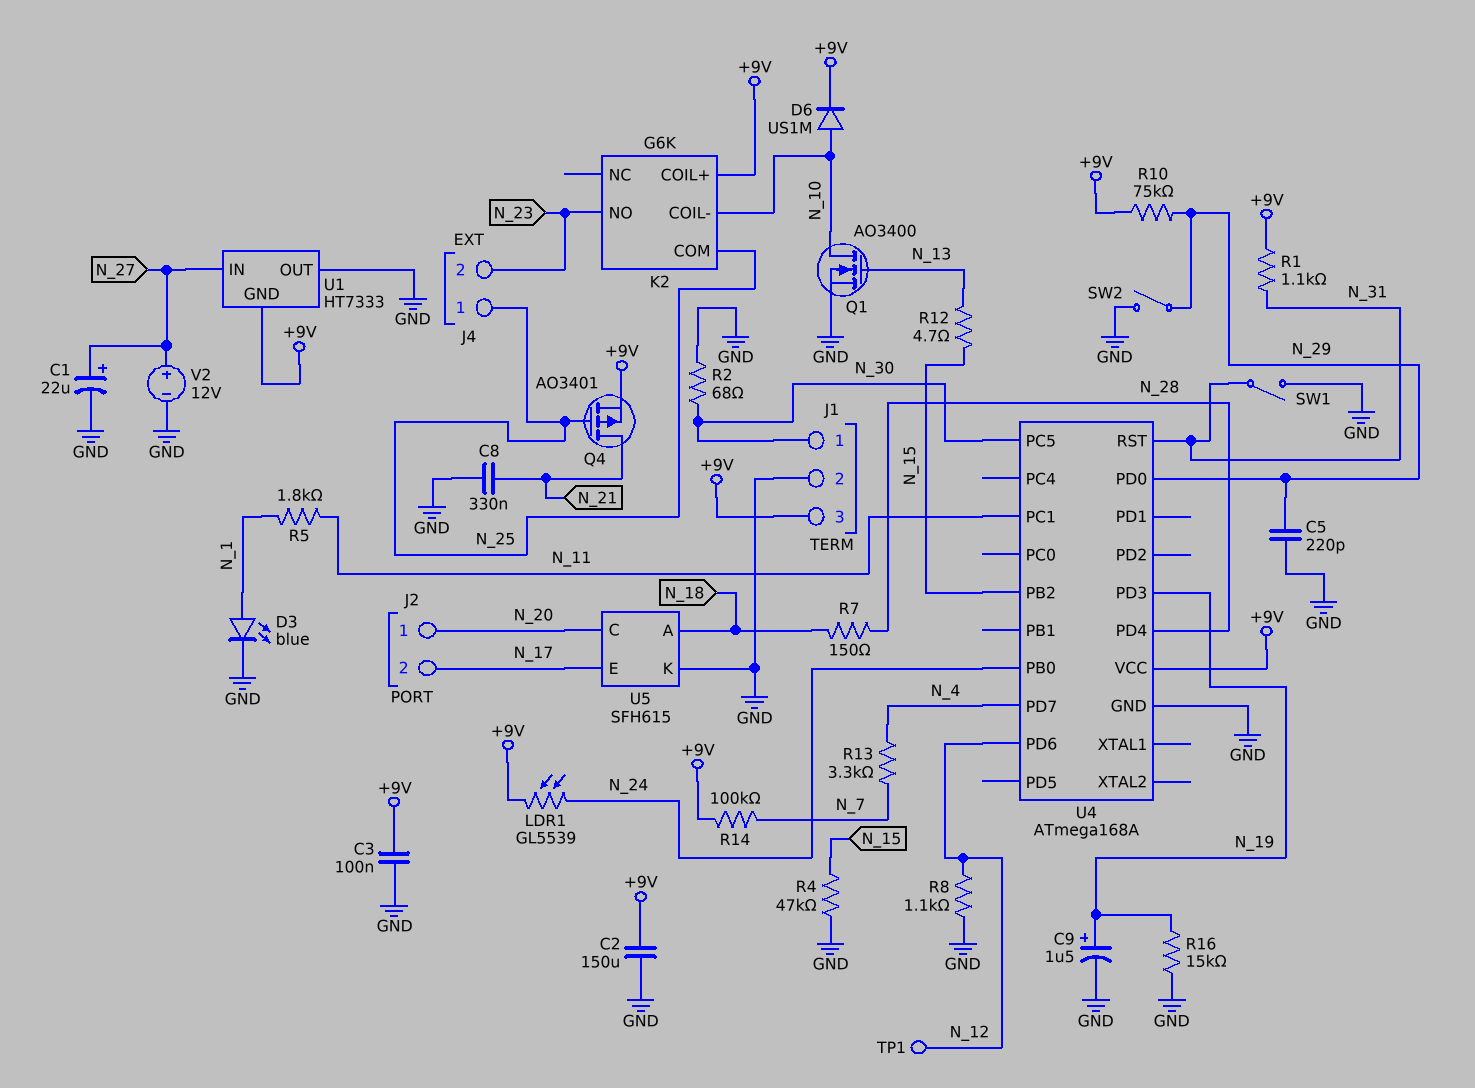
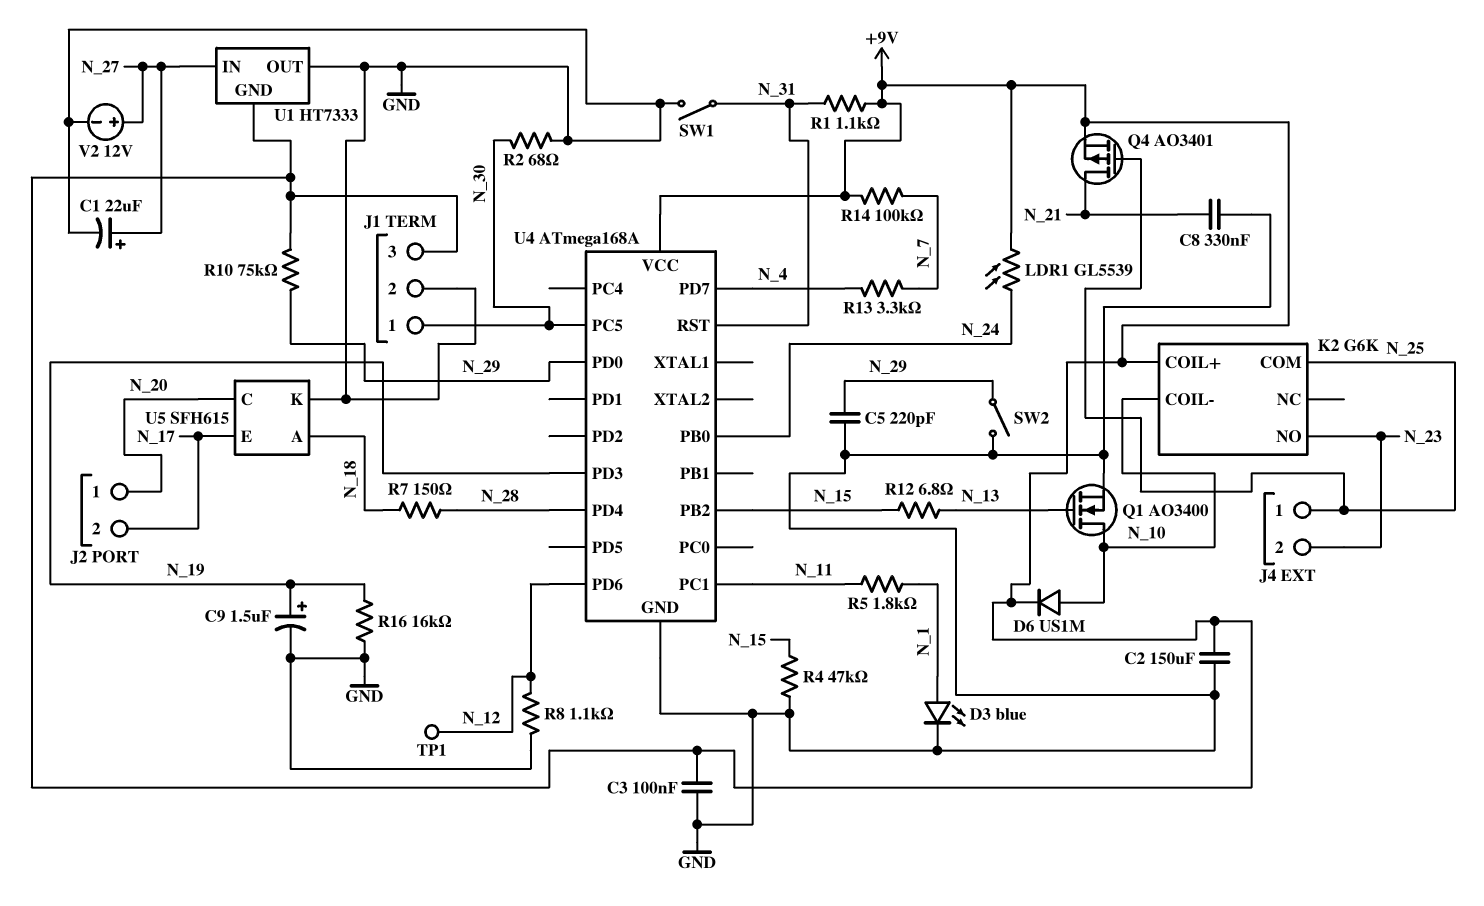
R12: 4.7 (N_13, N_15) -> 6.8 (N_13, N_15)
R16: 15k (GND, N_19) -> 16k (GND, N_19)

